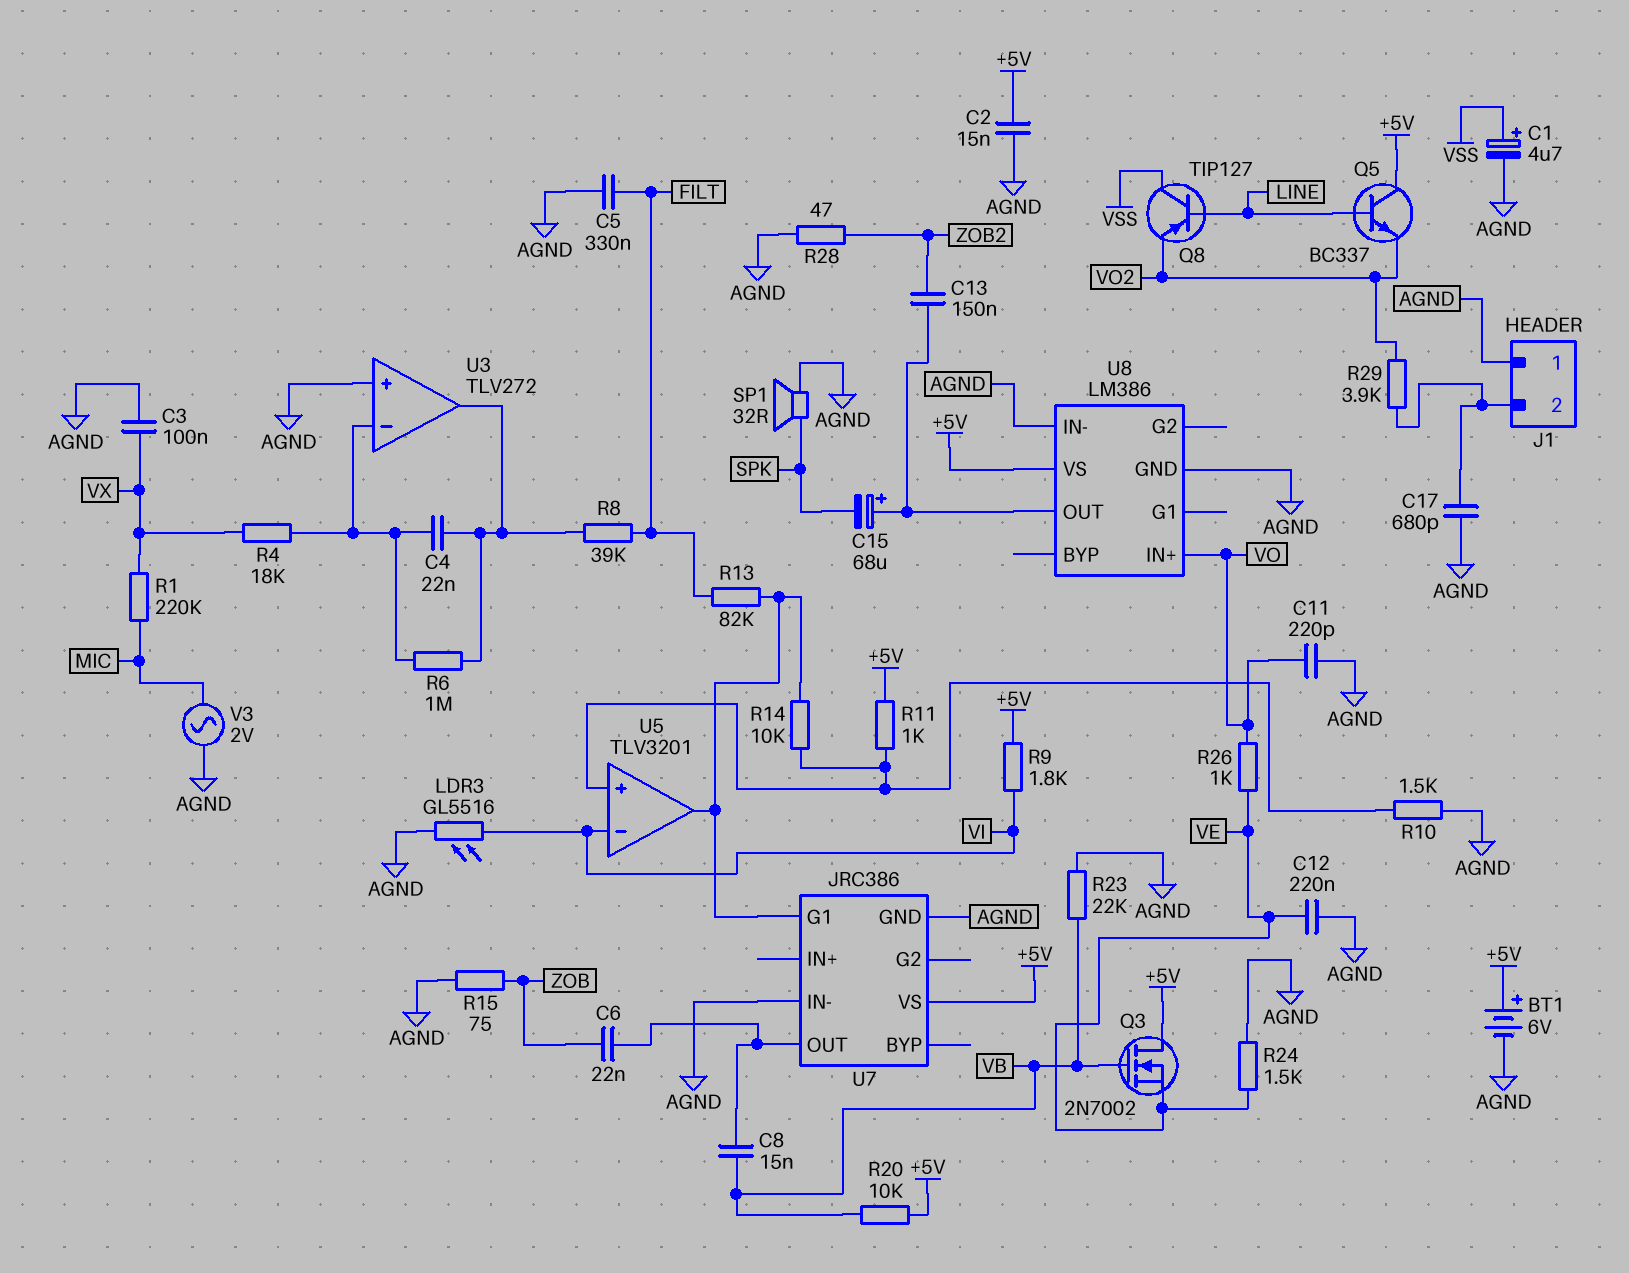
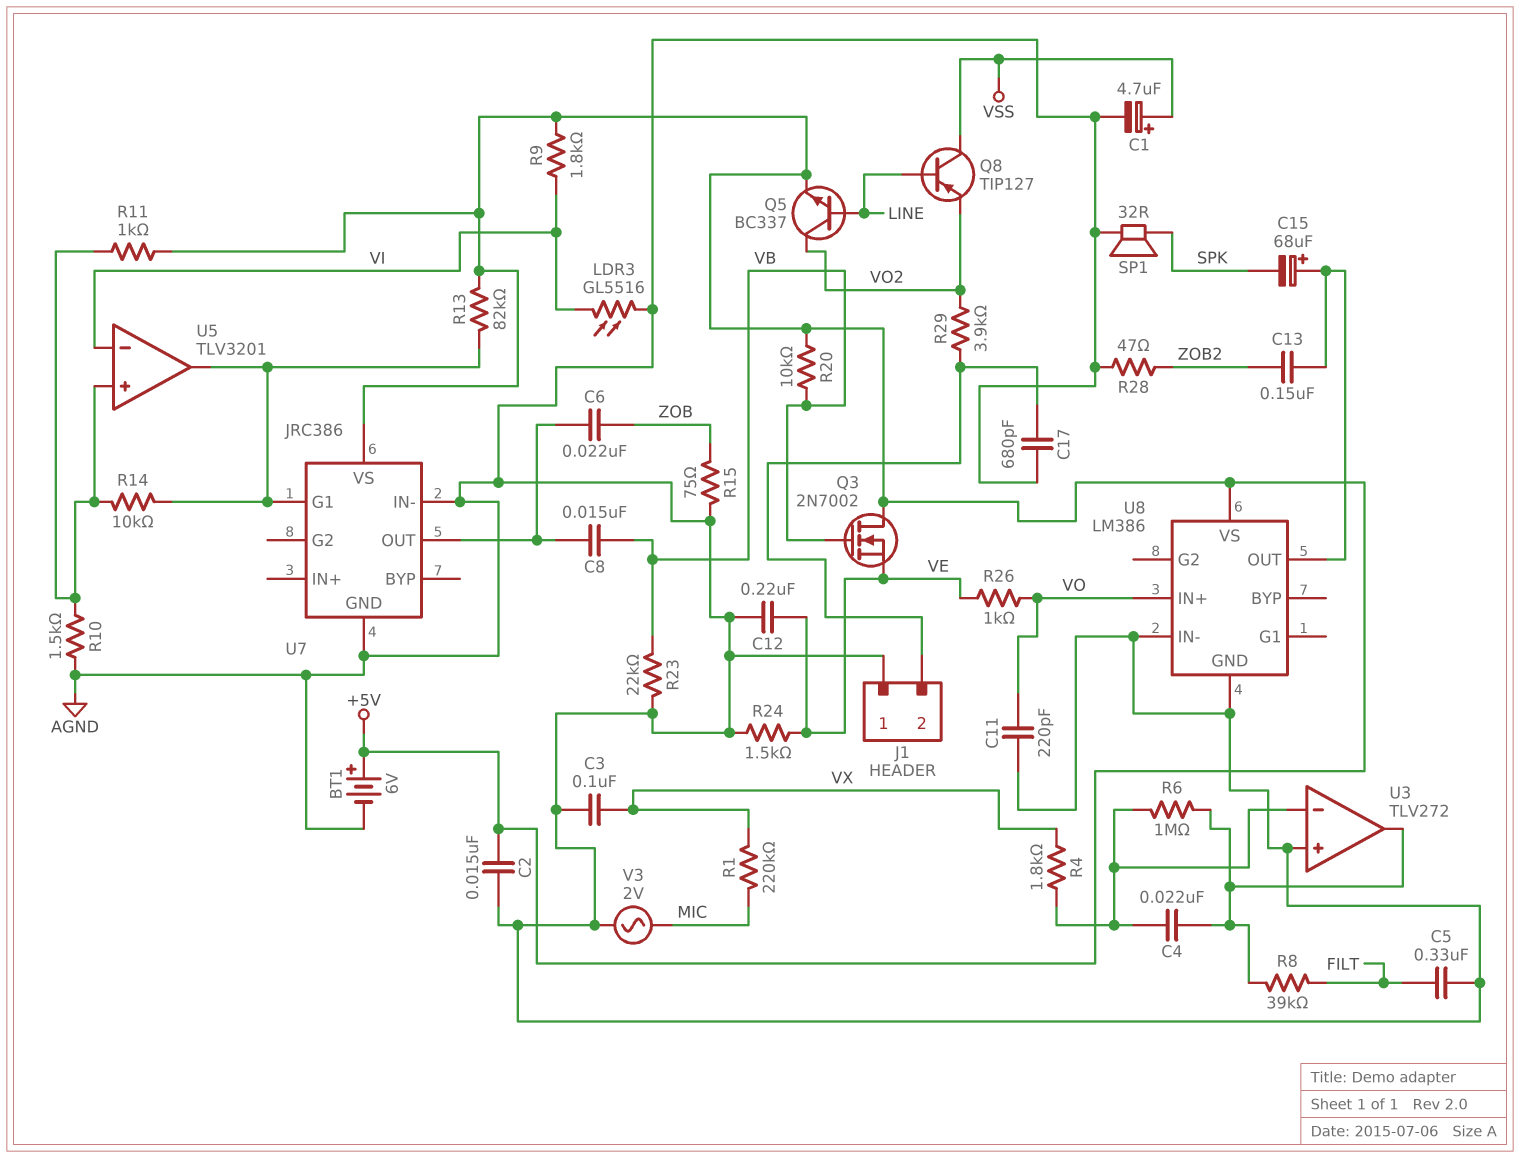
Q5: NPN BC337 (B LINE, C +5V, E VO2) -> NPN BC337 (B LINE, C VO2, E +5V)
R4: 18k (U3/in-, VX) -> 1.8k (U3/in-, VX)
R13: 82k (FILT, U5/out) -> 82k (+5V, U5/out)

